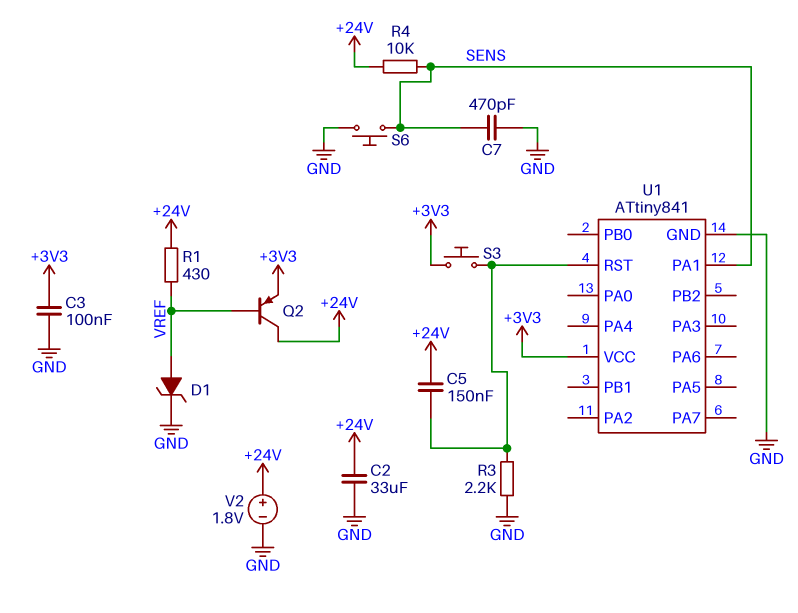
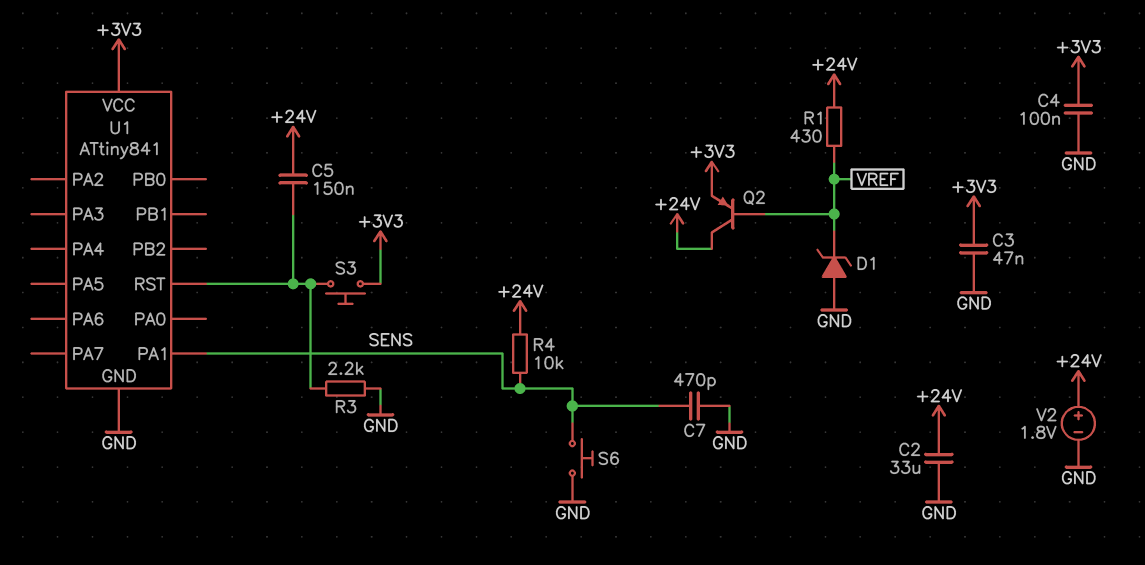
C3: 100nF (+3V3, GND) -> 47nF (+3V3, GND)
C4: none -> 100nF (+3V3, GND)
D1: zener (A VREF, K GND) -> zener (A GND, K VREF)

